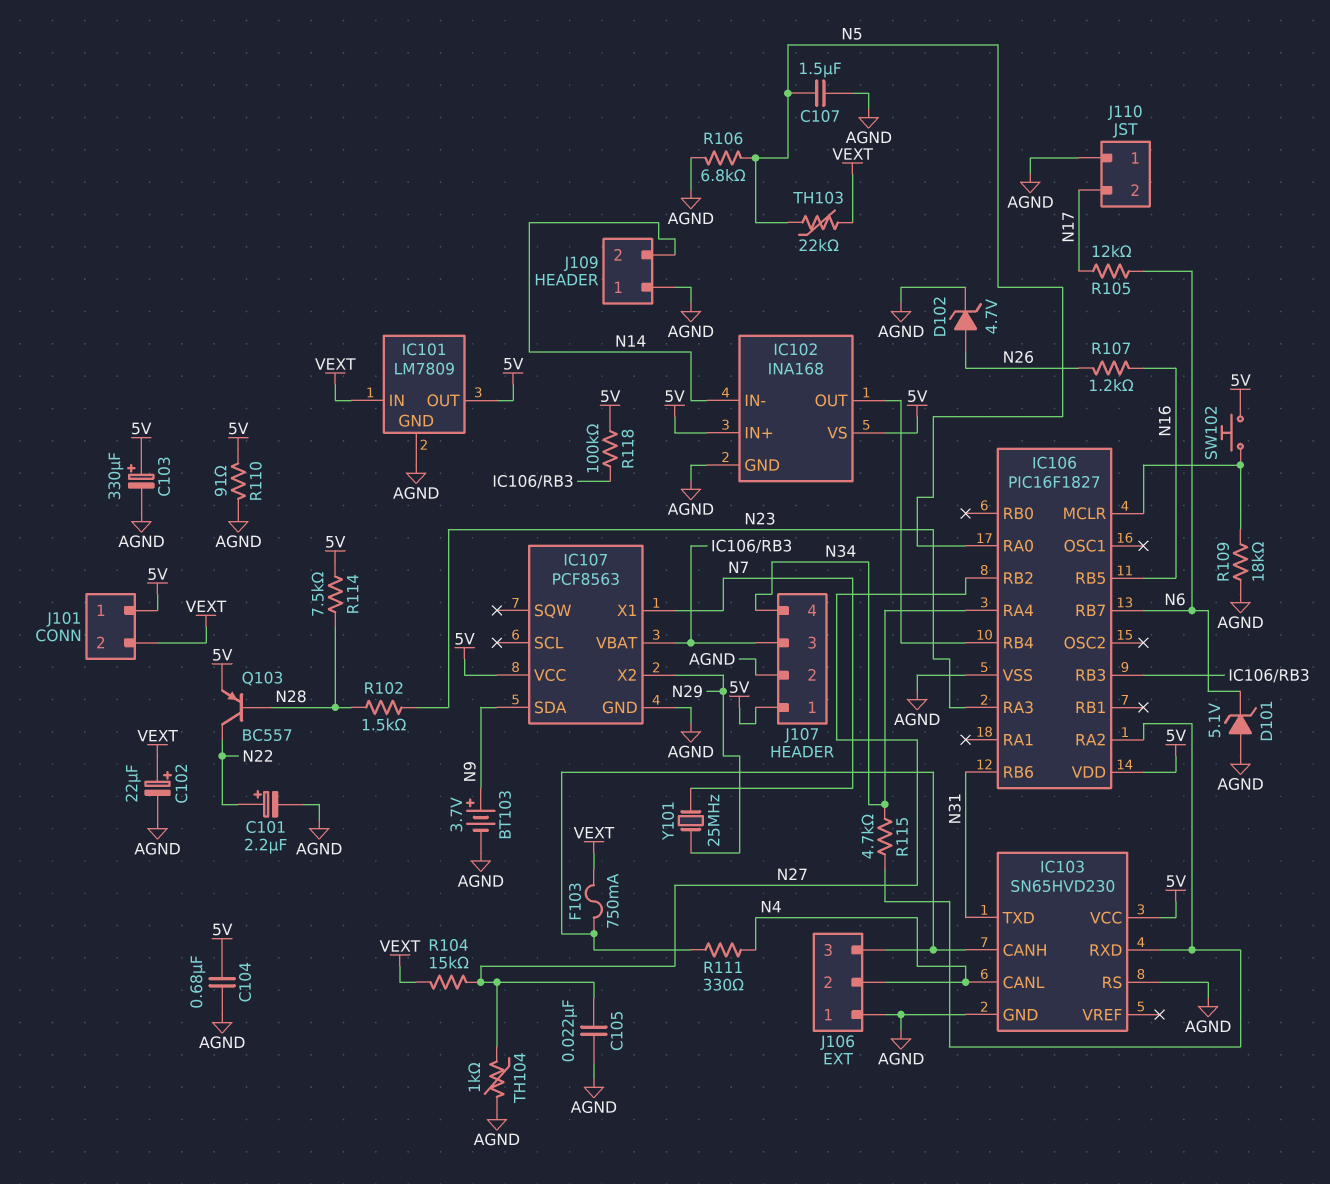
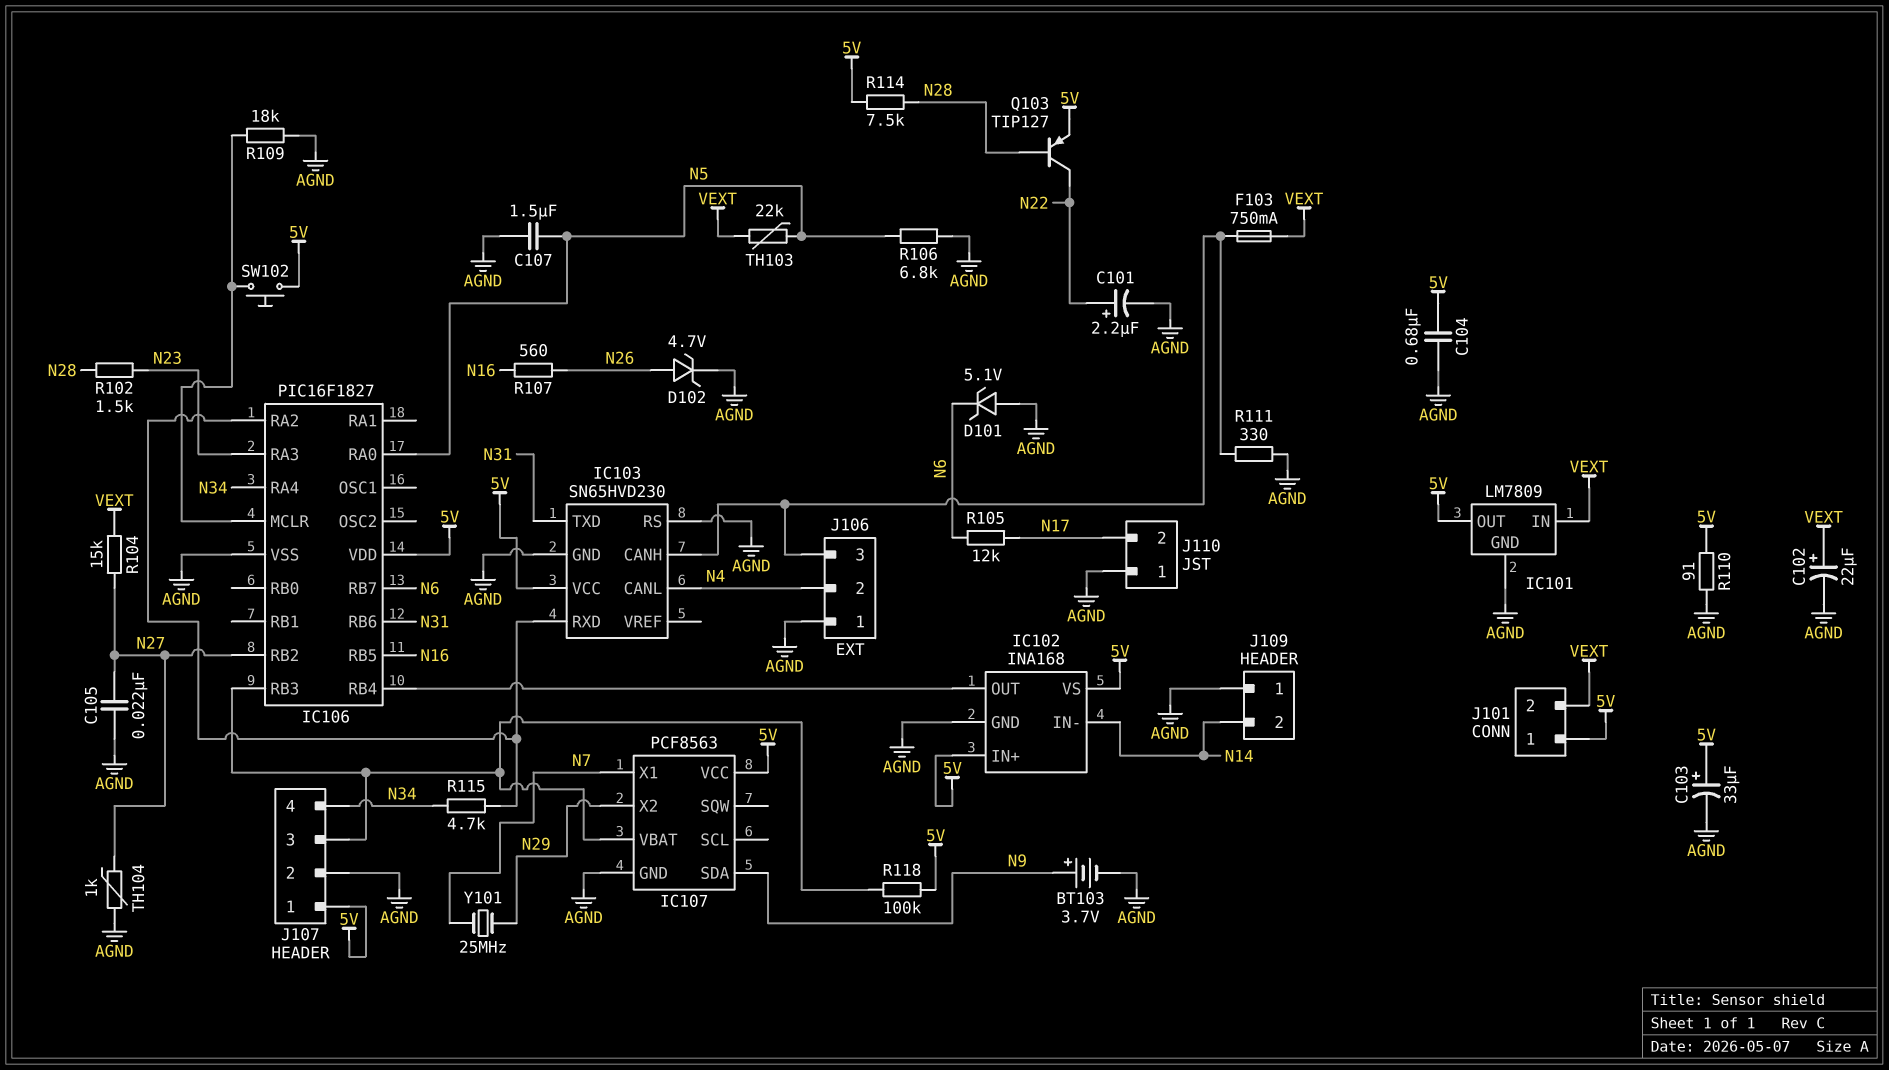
C103: 330uF (plus 5V, minus AGND) -> 33uF (plus 5V, minus AGND)
Q103: PNP BC557 (B N28, C N22, E 5V) -> PNP TIP127 (B N28, C N22, E 5V)
R107: 1.2k (N16, N26) -> 560 (N16, N26)
R111: 330 (IC103/CANH, N4) -> 330 (AGND, IC103/CANH)

